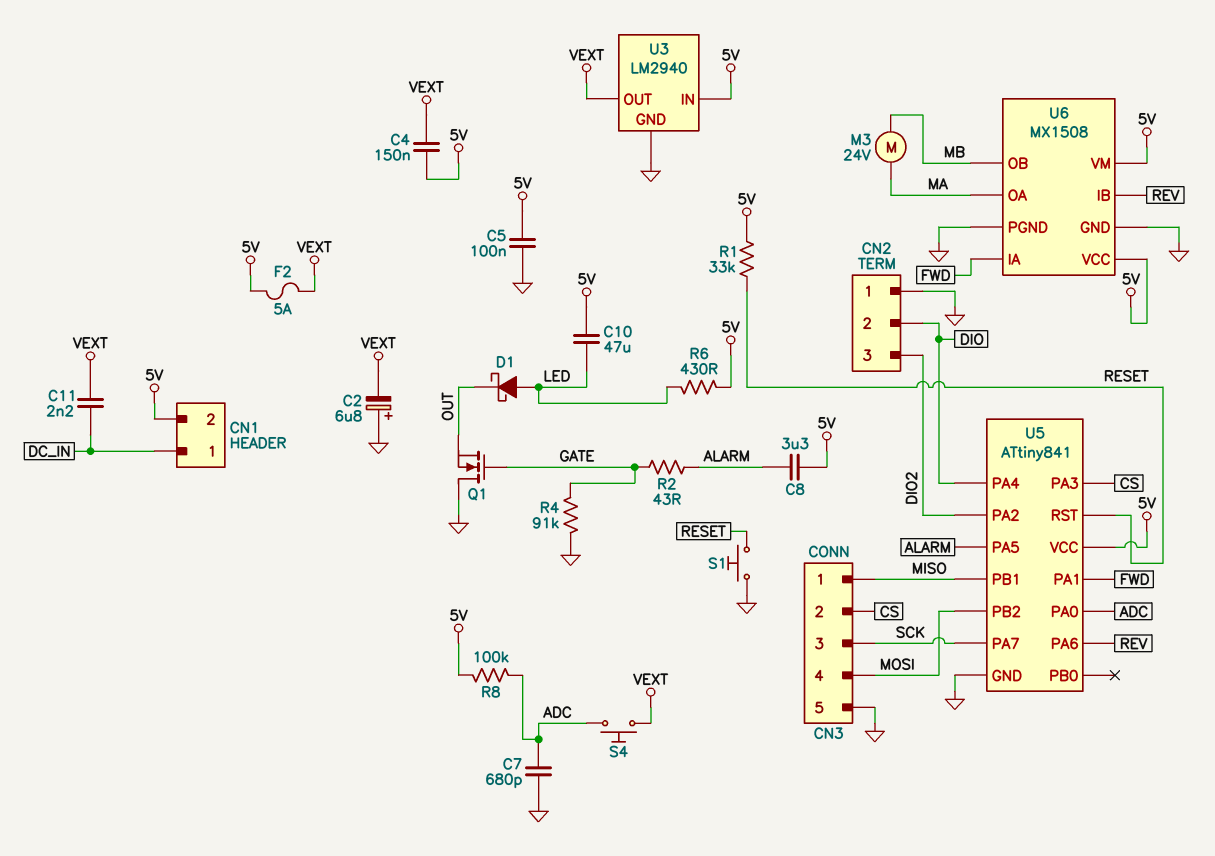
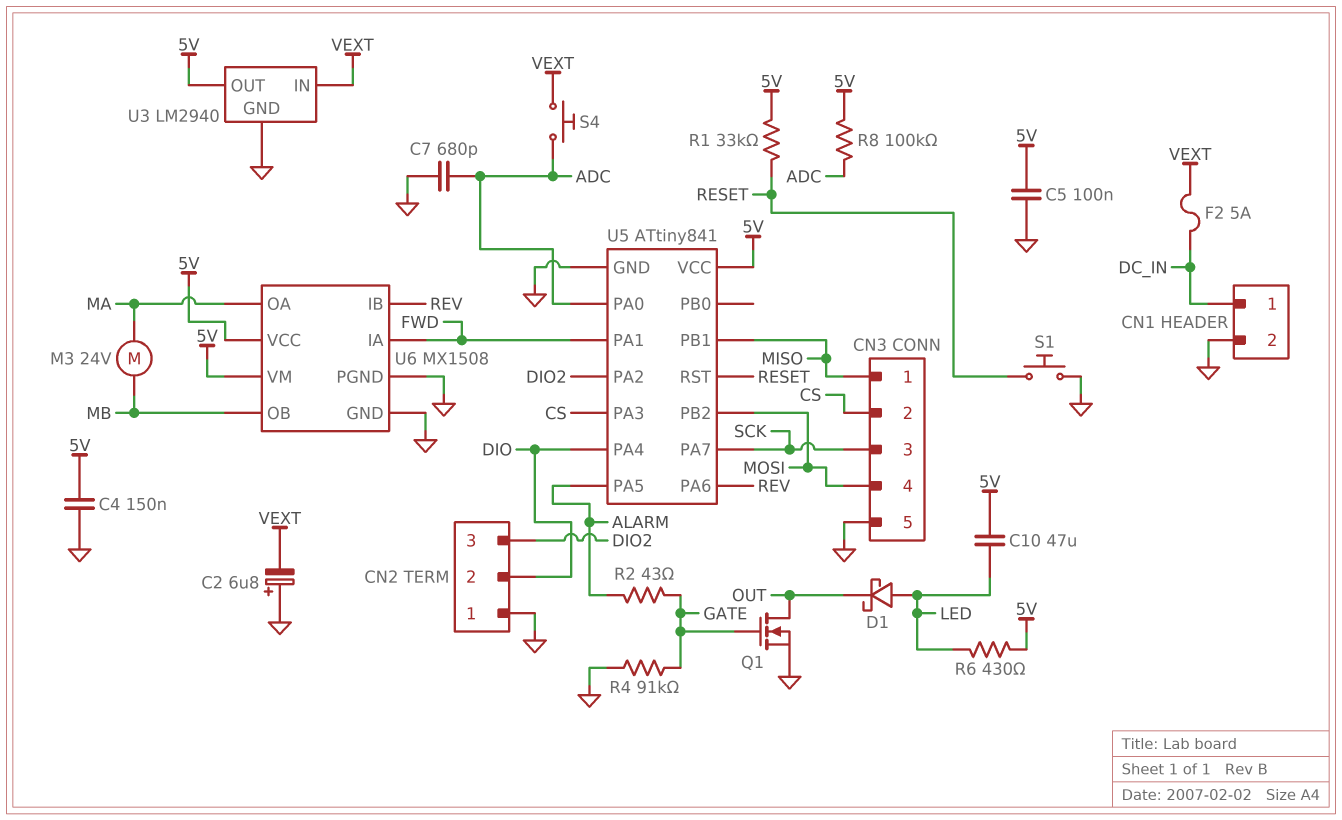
C4: 150nF (5V, VEXT) -> 150nF (5V, GND)
C8: 3.3uF (5V, ALARM) -> none
C11: 2.2nF (DC_IN, VEXT) -> none
CN1 pin 2: 5V -> GND
F2: 5A (5V, VEXT) -> 5A (DC_IN, VEXT)
Q1: NMOS (G GATE, D GND, S OUT) -> NMOS (G GATE, D OUT, S GND)
U3 pin IN: 5V -> VEXT
U3 pin OUT: VEXT -> 5V

